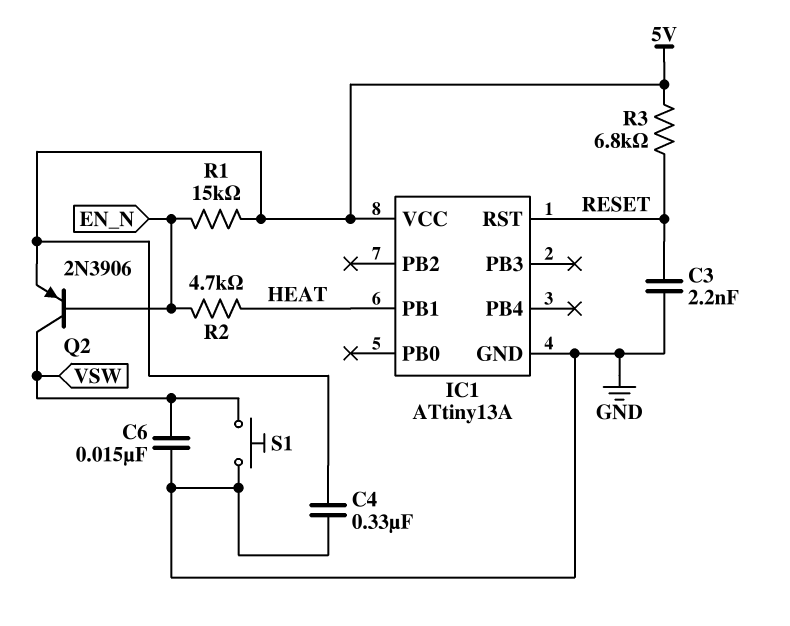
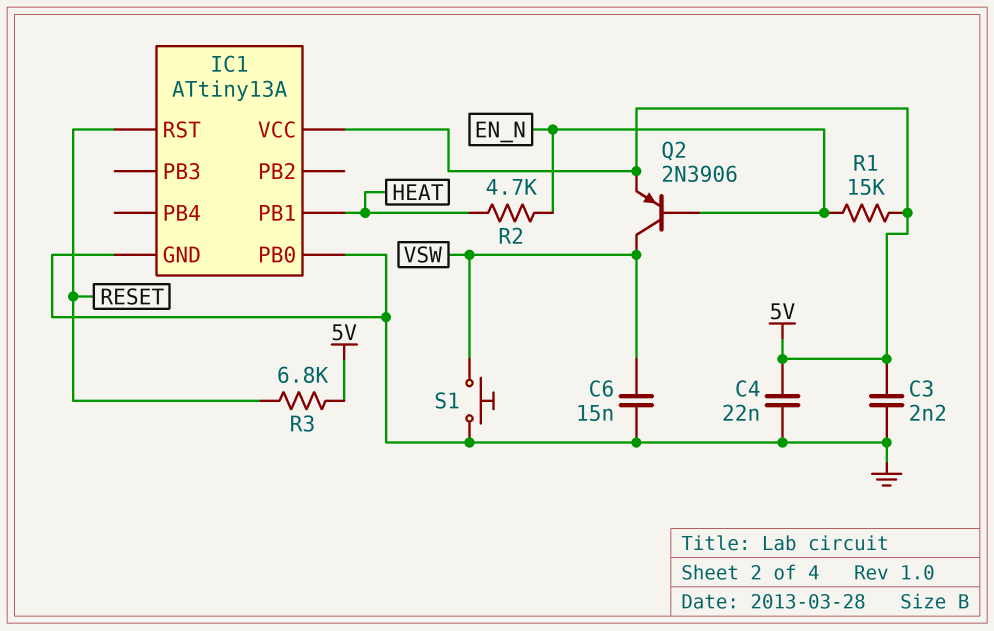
C3: 2.2nF (GND, RESET) -> 2.2nF (5V, GND)
C4: 330nF (5V, GND) -> 22nF (5V, GND)
IC1 pin PB0: none -> GND

